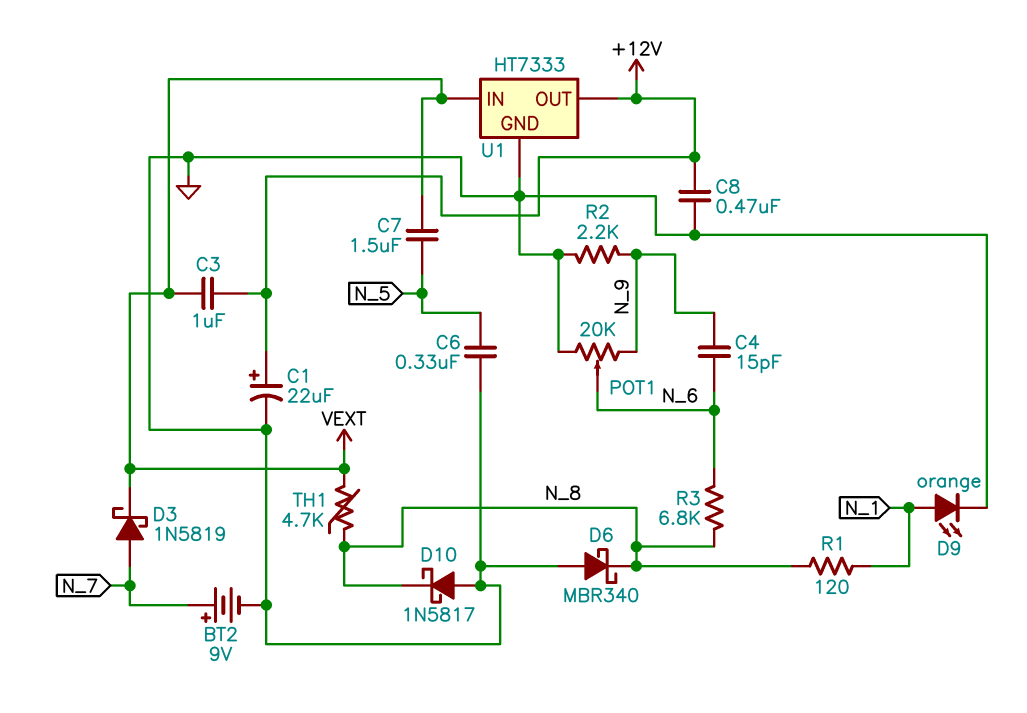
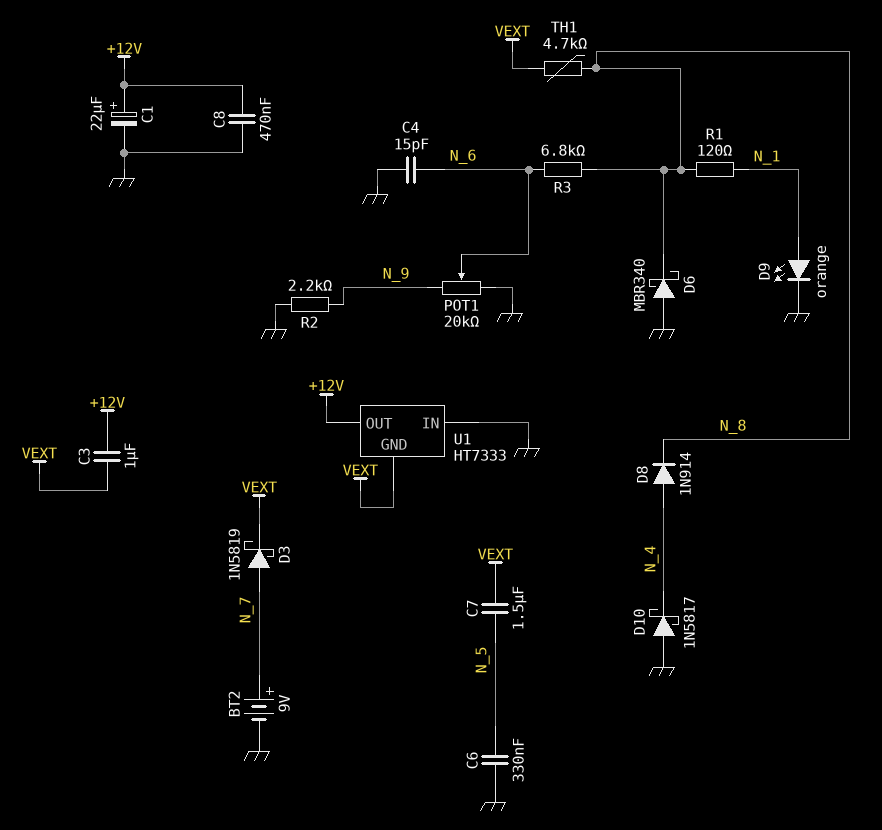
C4: 15pF (N_6, N_9) -> 15pF (GND, N_6)
D8: none -> diode 1N914 (A N_4, K N_8)
D10: schottky 1N5817 (A GND, K N_8) -> schottky 1N5817 (A GND, K N_4)
U1 pin GND: GND -> VEXT
U1 pin IN: VEXT -> GND

